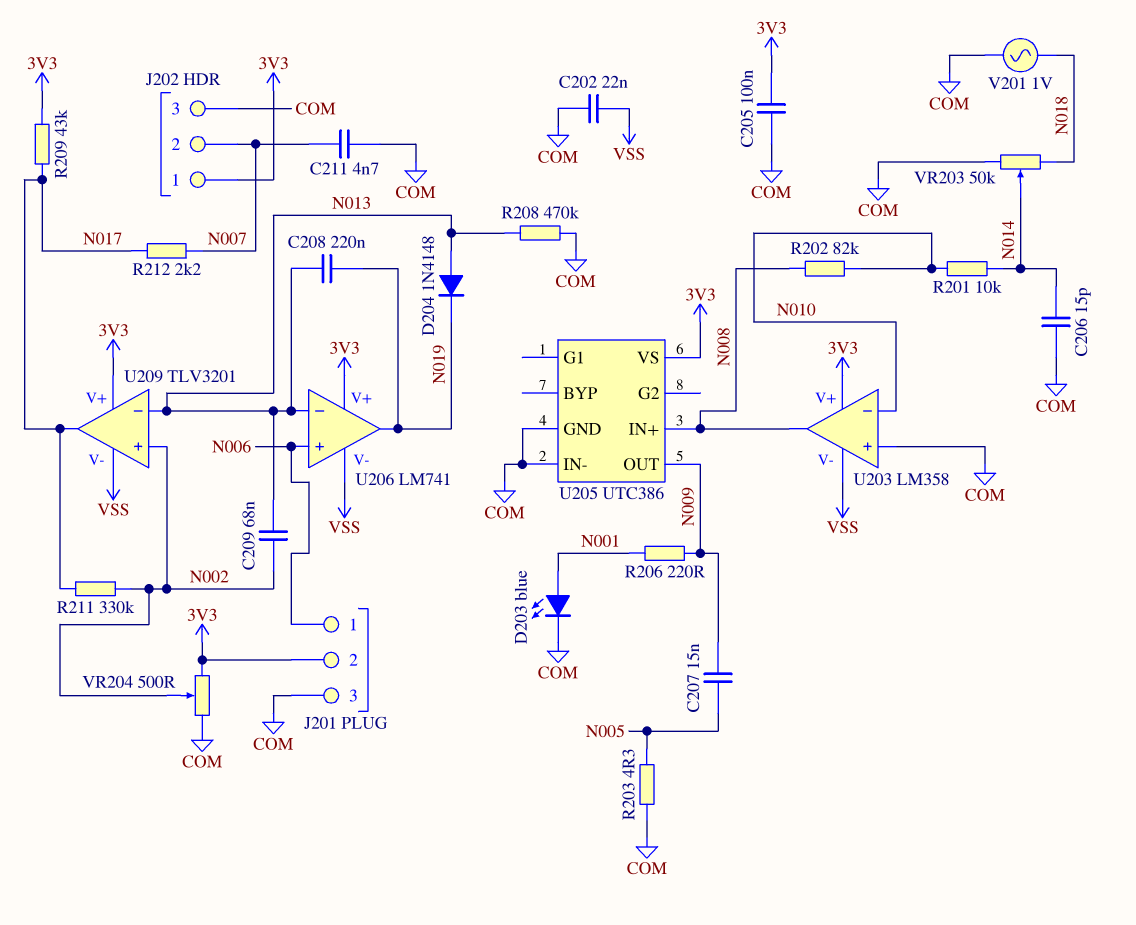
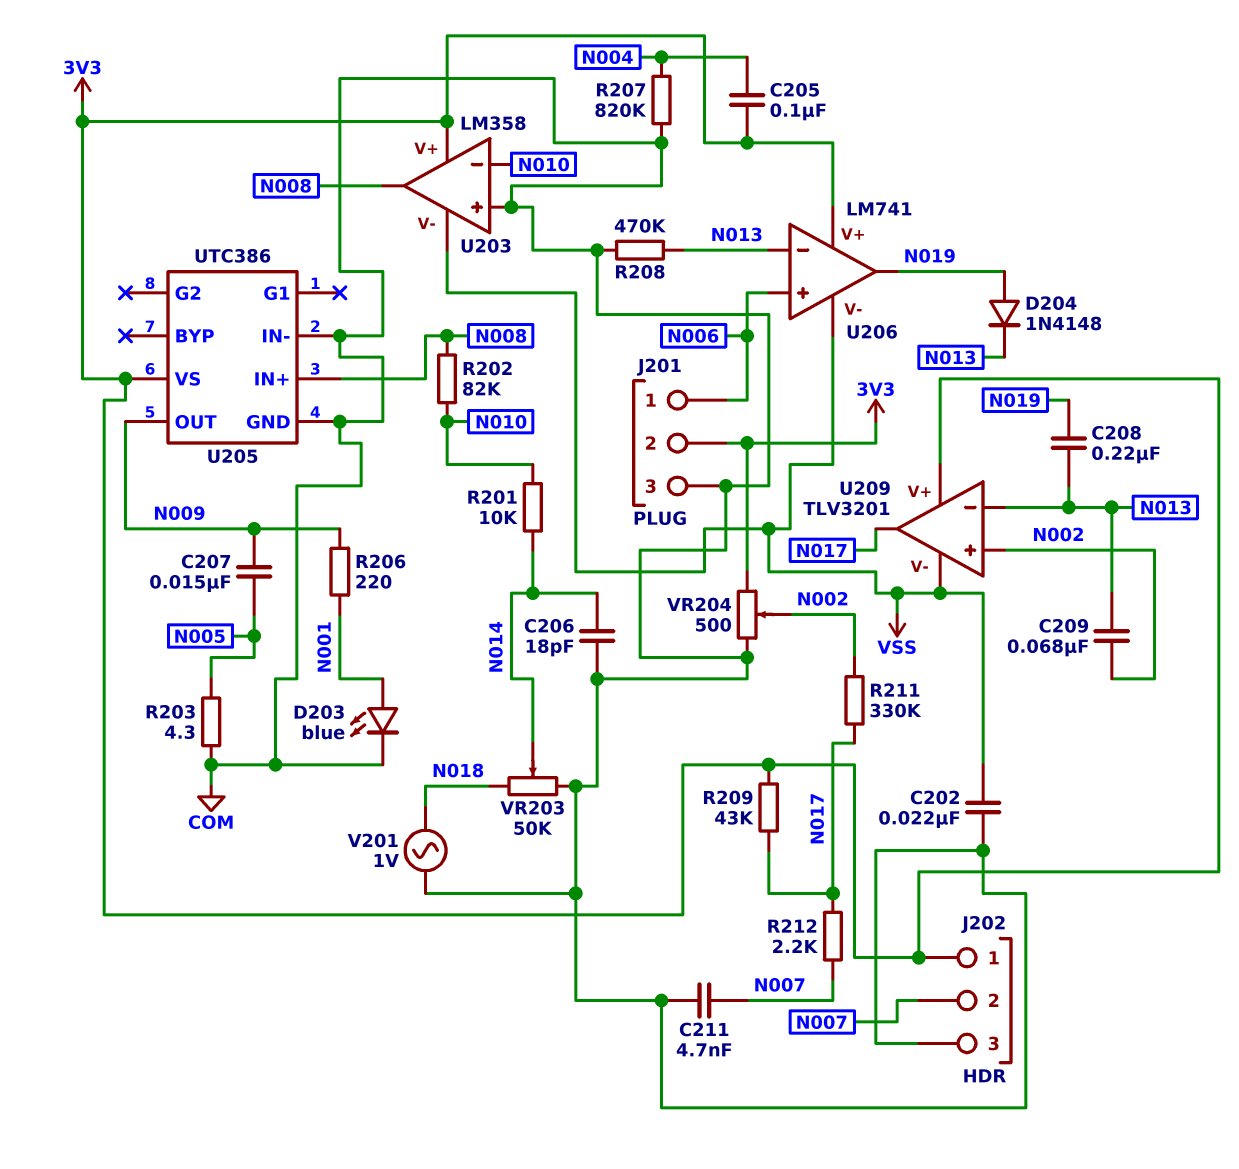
C205: 100nF (3V3, COM) -> 100nF (3V3, N004)
C206: 15pF (COM, N014) -> 18pF (COM, N014)
D204: diode 1N4148 (A N013, K N019) -> diode 1N4148 (A N019, K N013)
R207: none -> 820k (COM, N004)

